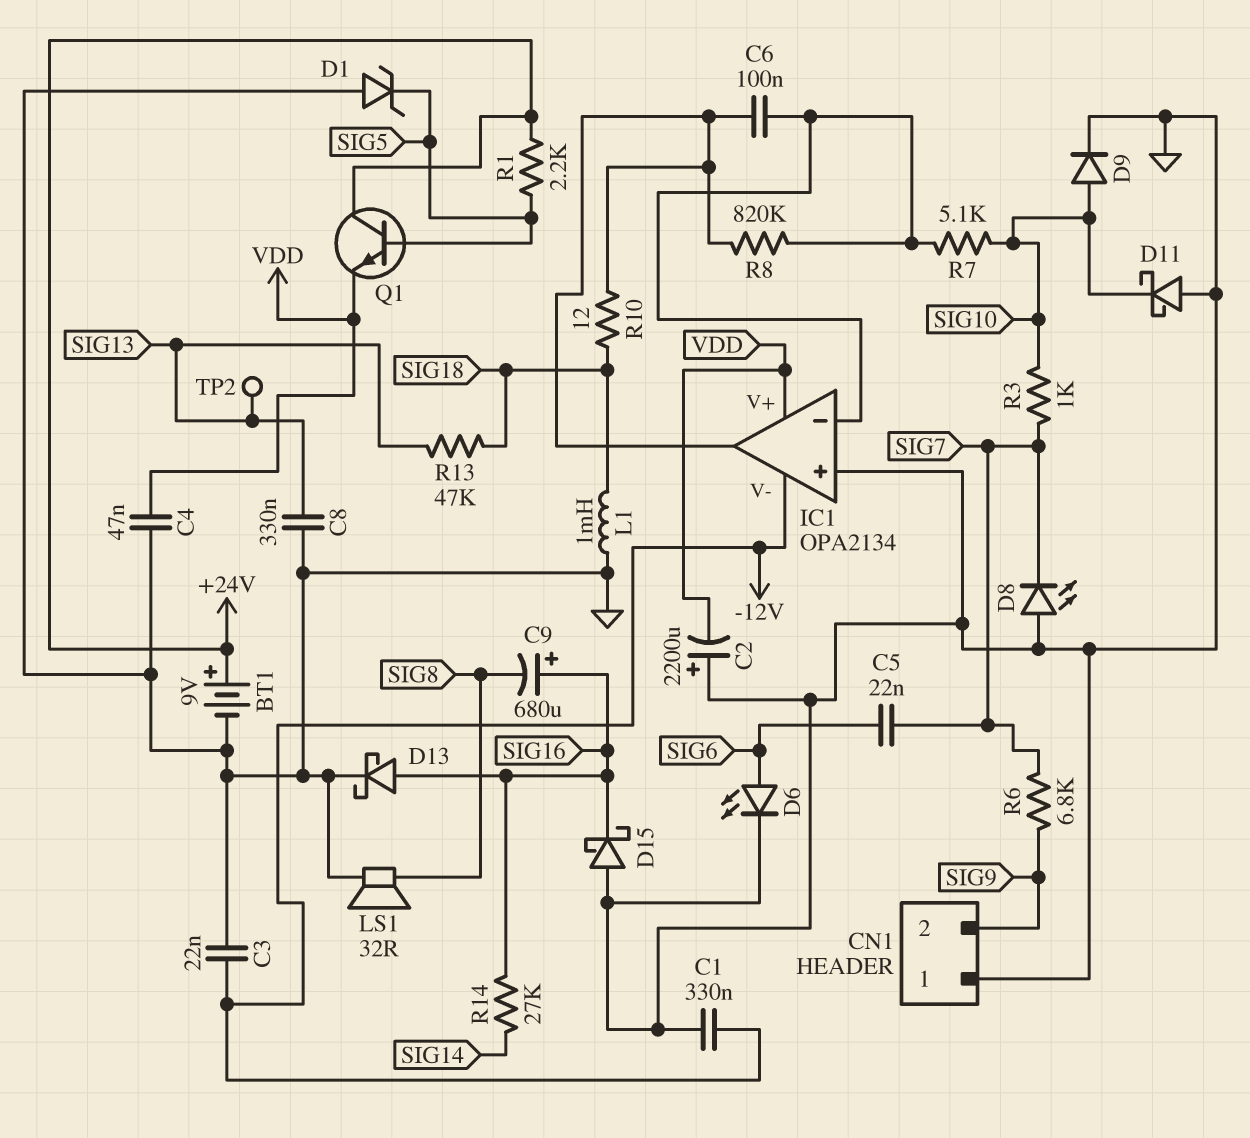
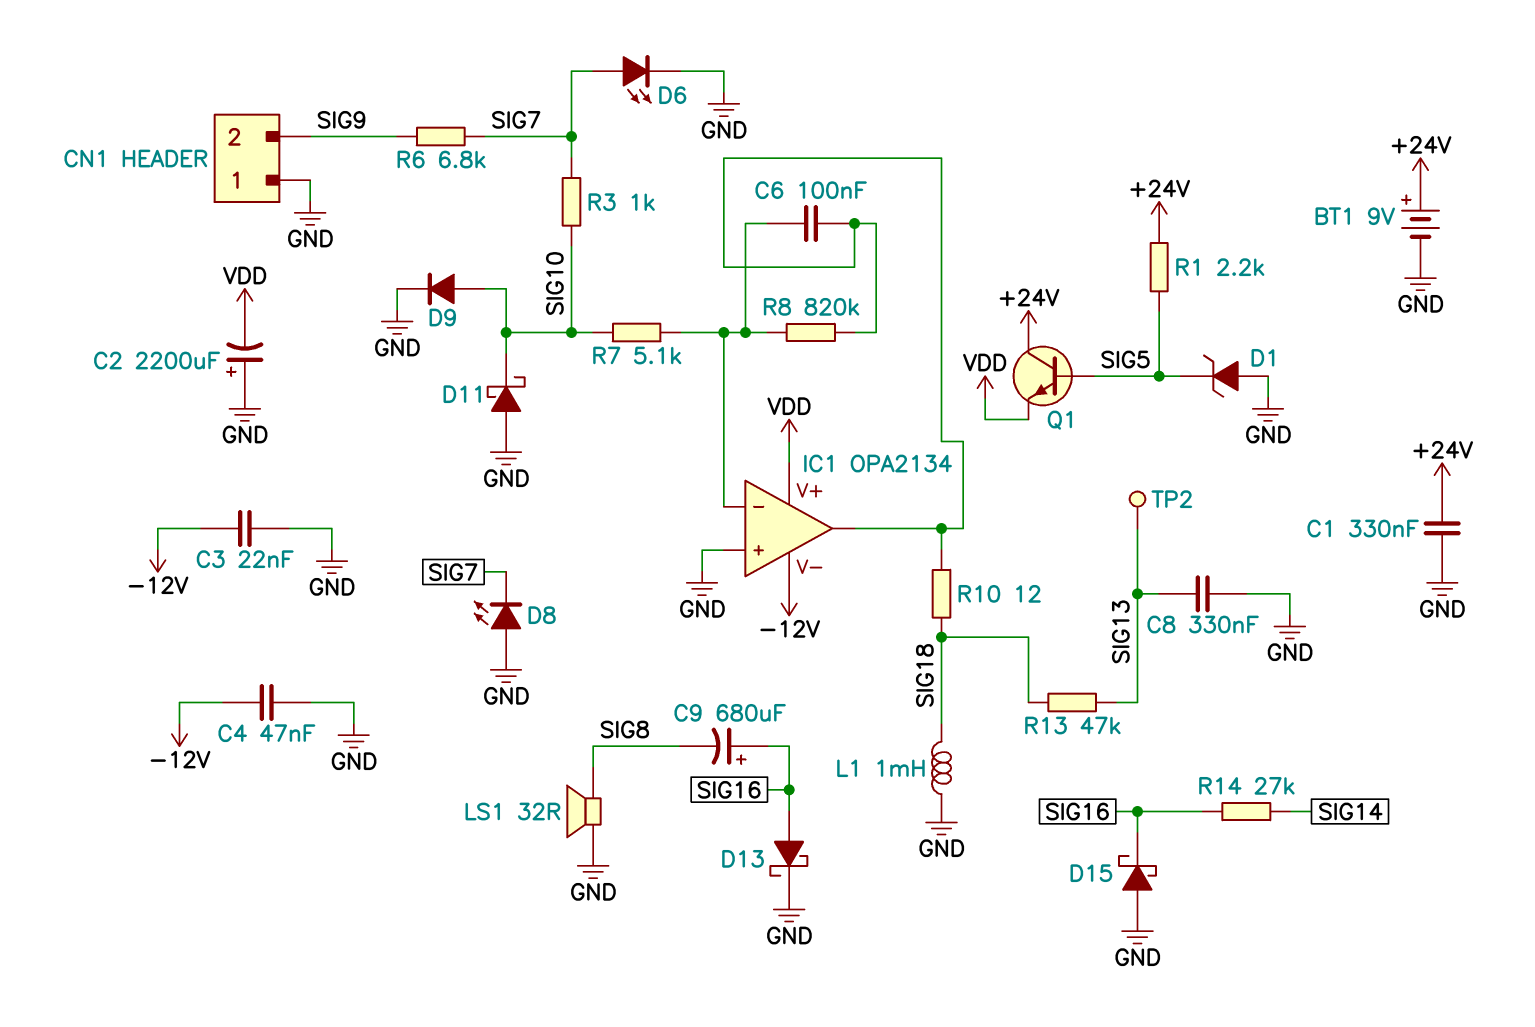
C1: 330nF (-12V, GND) -> 330nF (+24V, GND)
C4: 47nF (GND, VDD) -> 47nF (-12V, GND)
C5: 22nF (SIG6, SIG7) -> none
D6: LED (A SIG6, K GND) -> LED (A SIG7, K GND)

